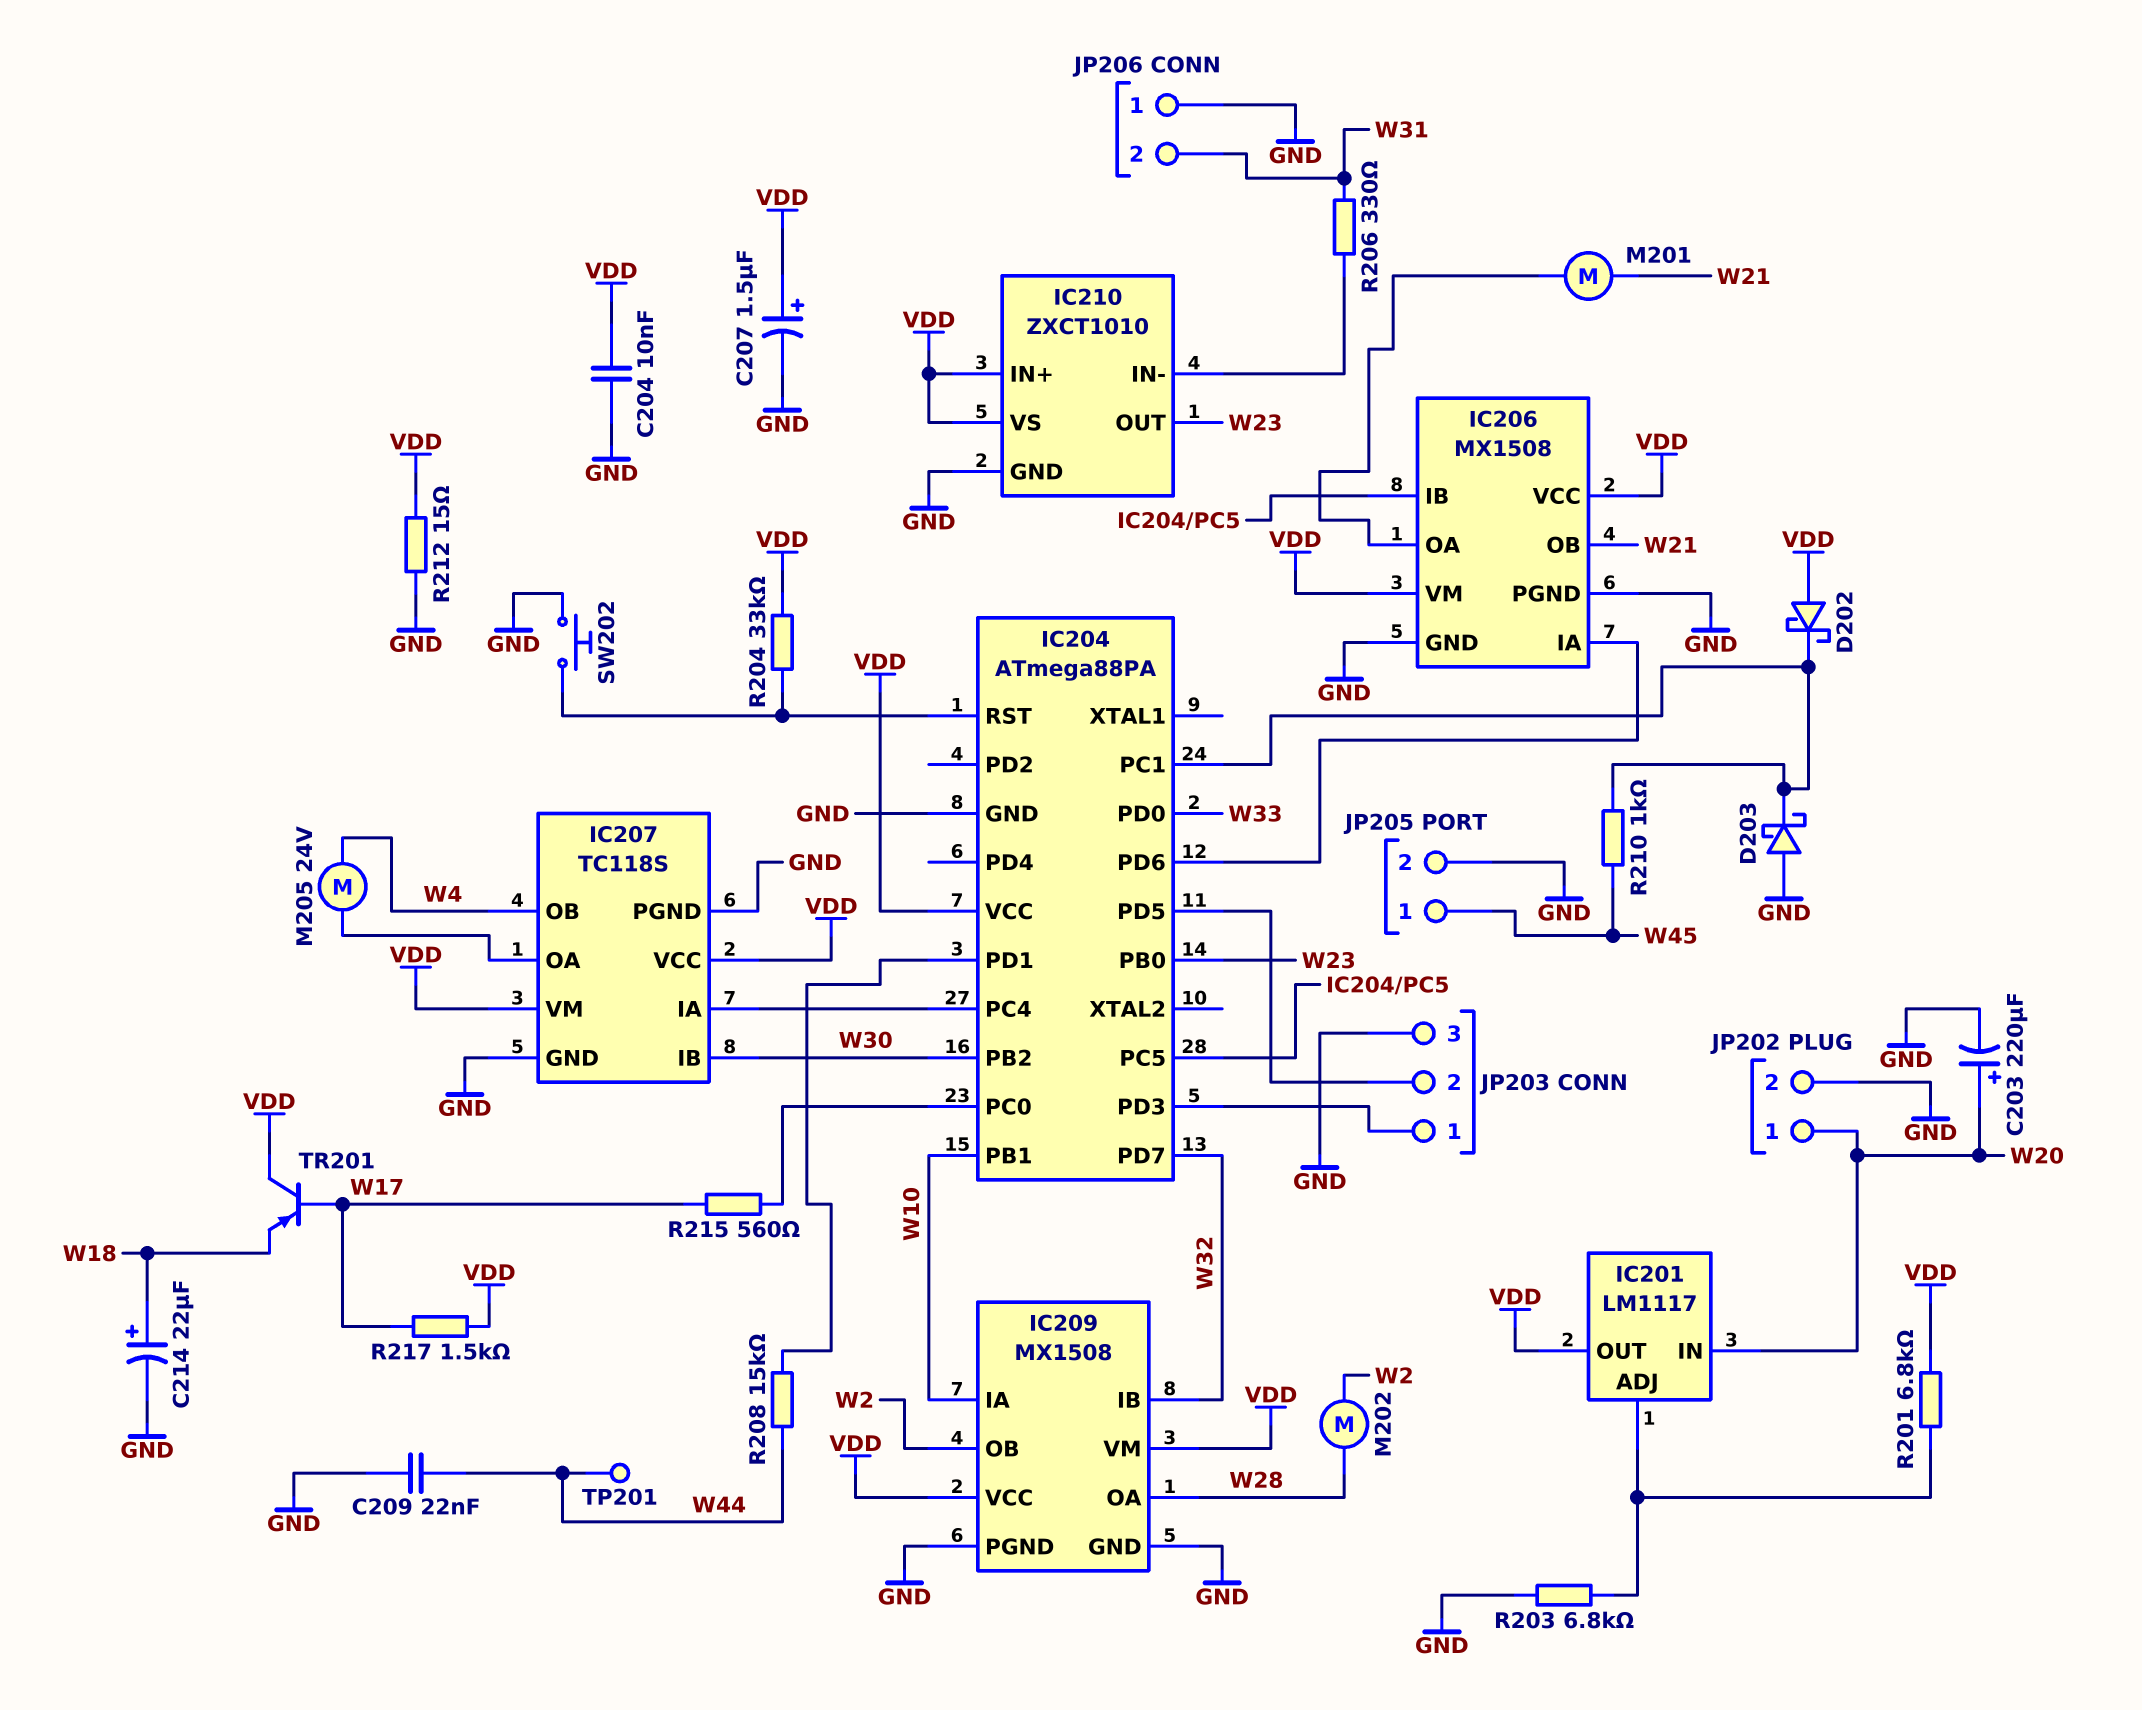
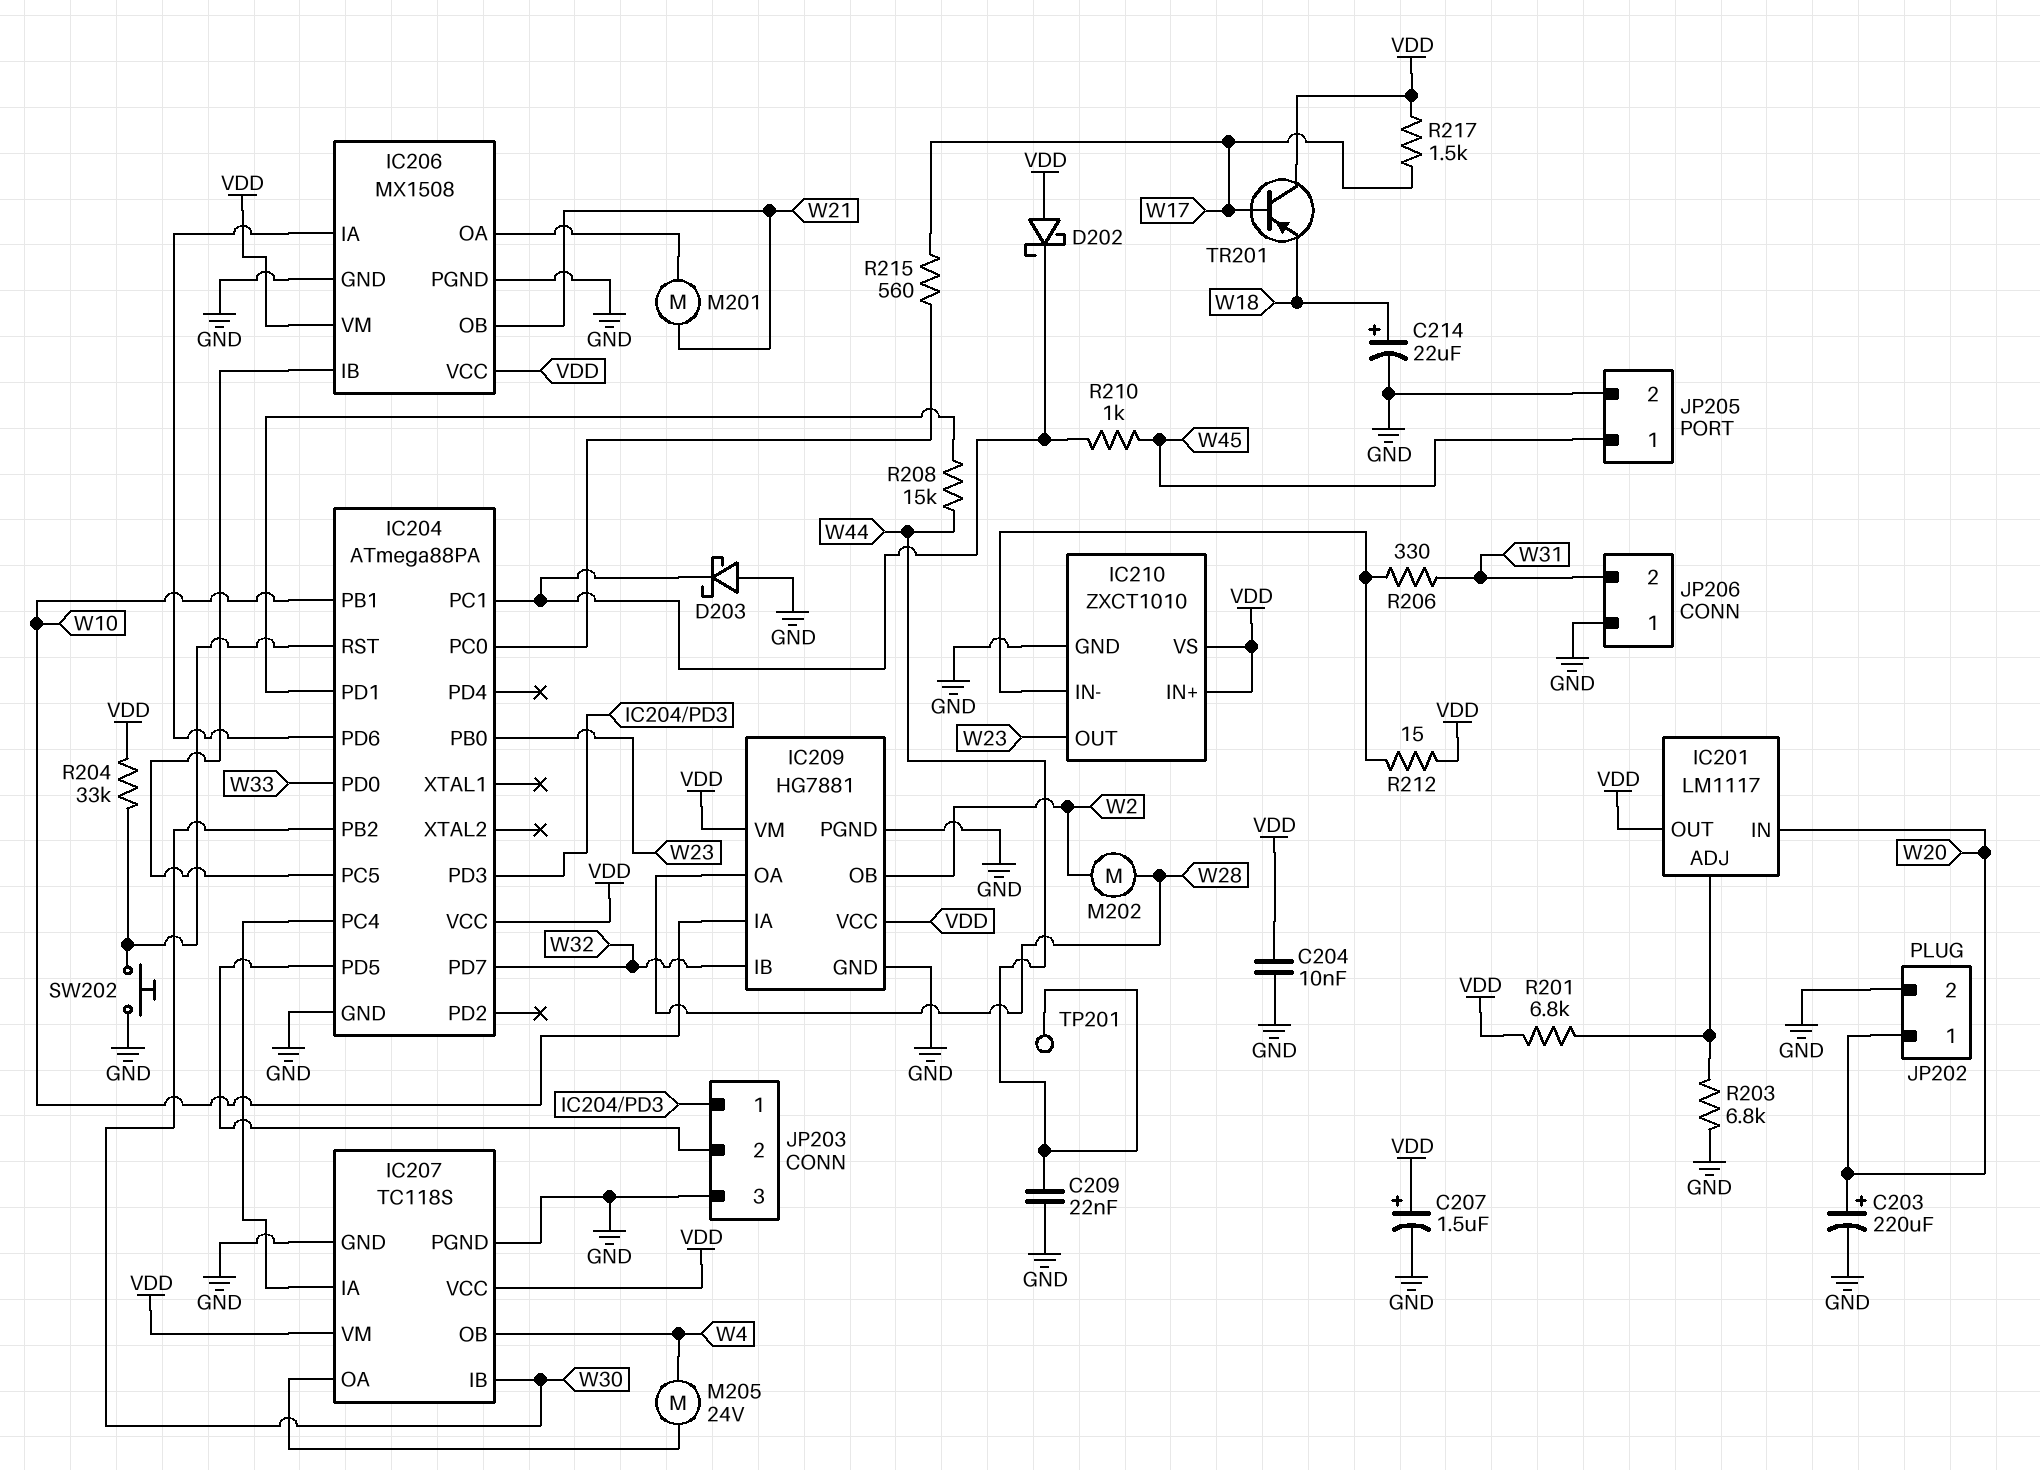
IC209: MX1508 -> HG7881
R212: 15 (GND, VDD) -> 15 (IC210/IN-, VDD)

